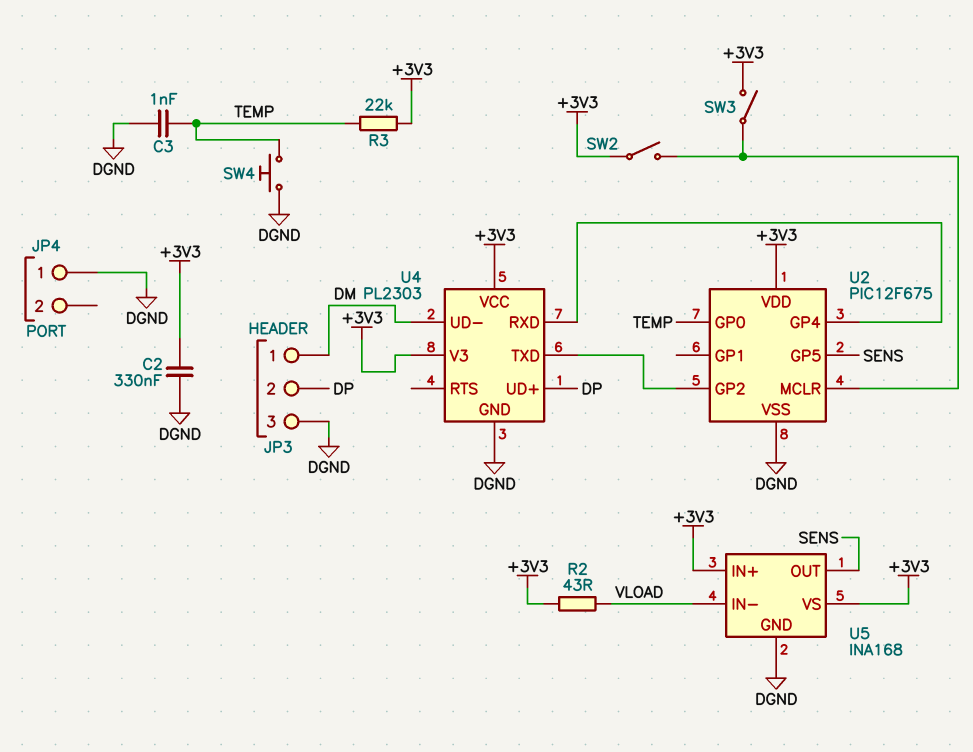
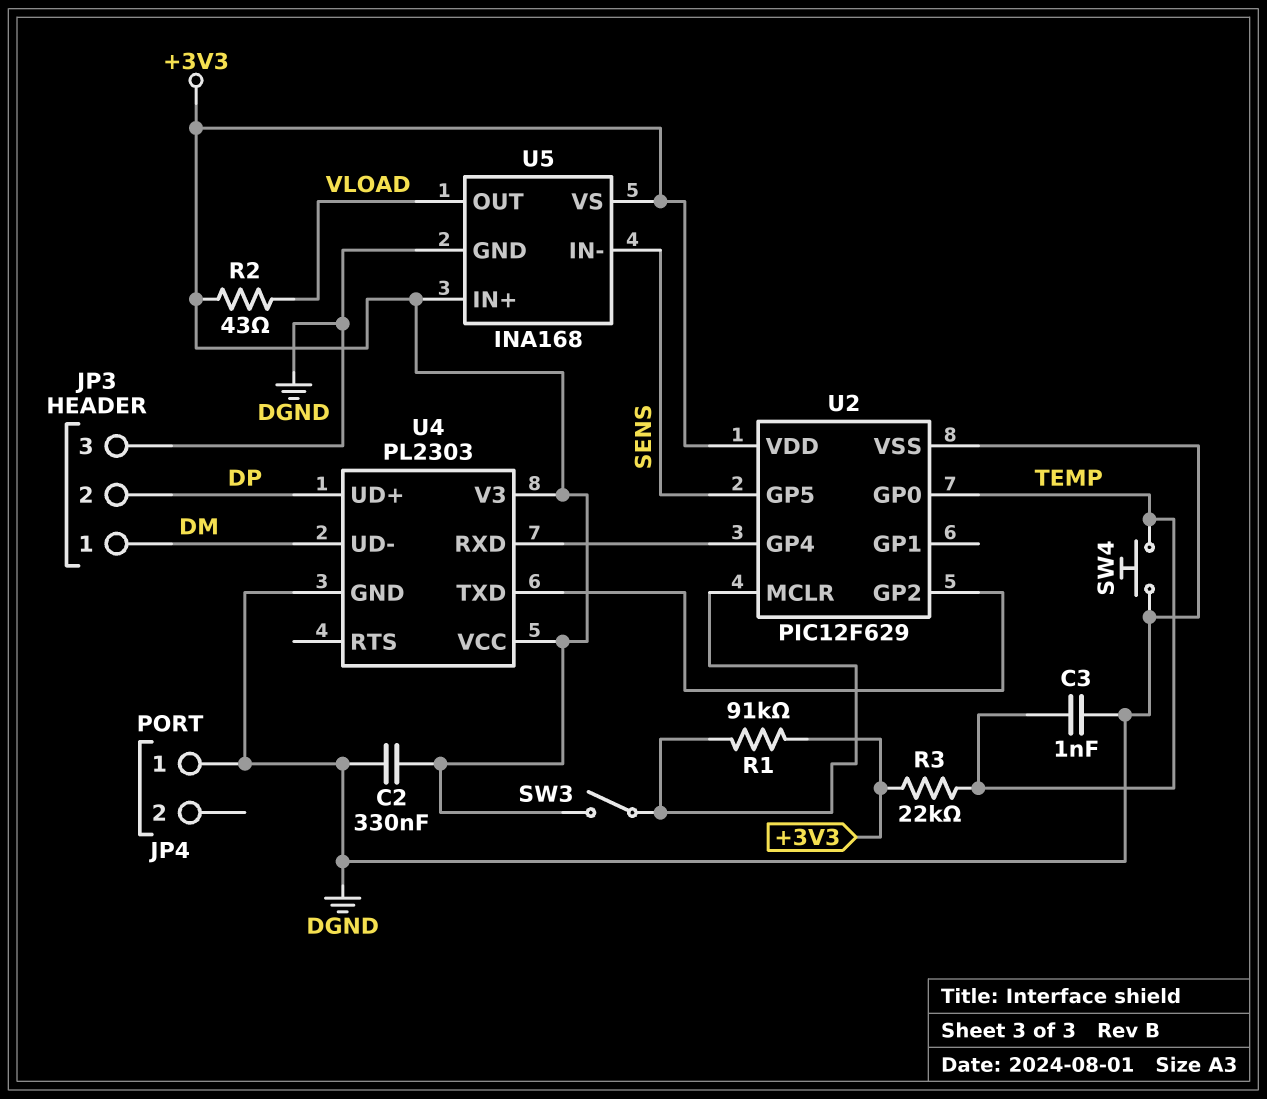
R1: none -> 91k (+3V3, U2/MCLR)
SW2: switch (+3V3, U2/MCLR) -> none
U2: PIC12F675 -> PIC12F629
U5 pin IN-: VLOAD -> SENS
U5 pin OUT: SENS -> VLOAD

